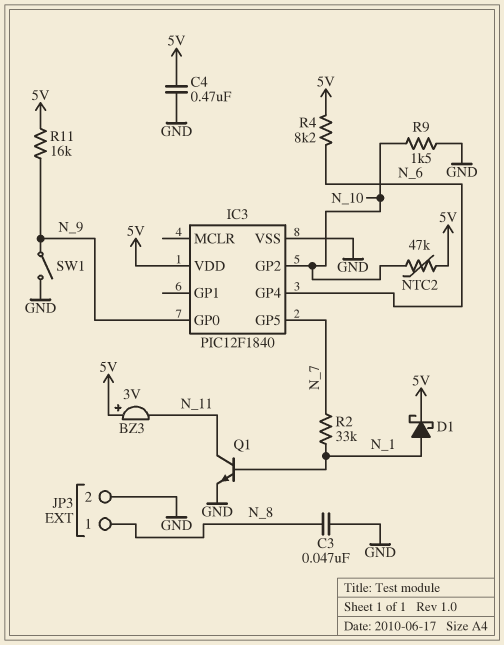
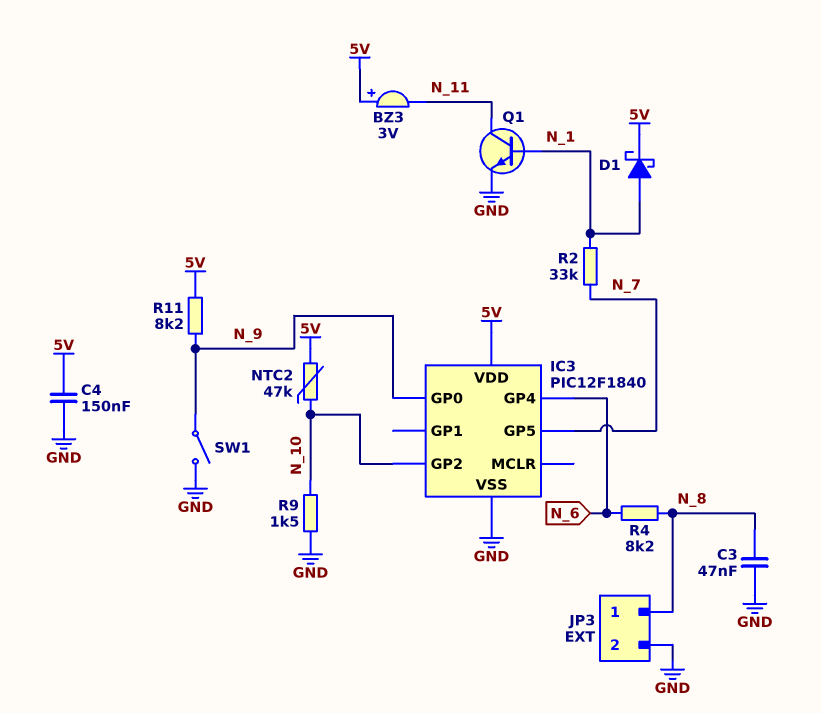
C4: 470nF (5V, GND) -> 150nF (5V, GND)
R4: 8.2k (5V, N_6) -> 8.2k (N_6, N_8)
R11: 16k (5V, N_9) -> 8.2k (5V, N_9)

